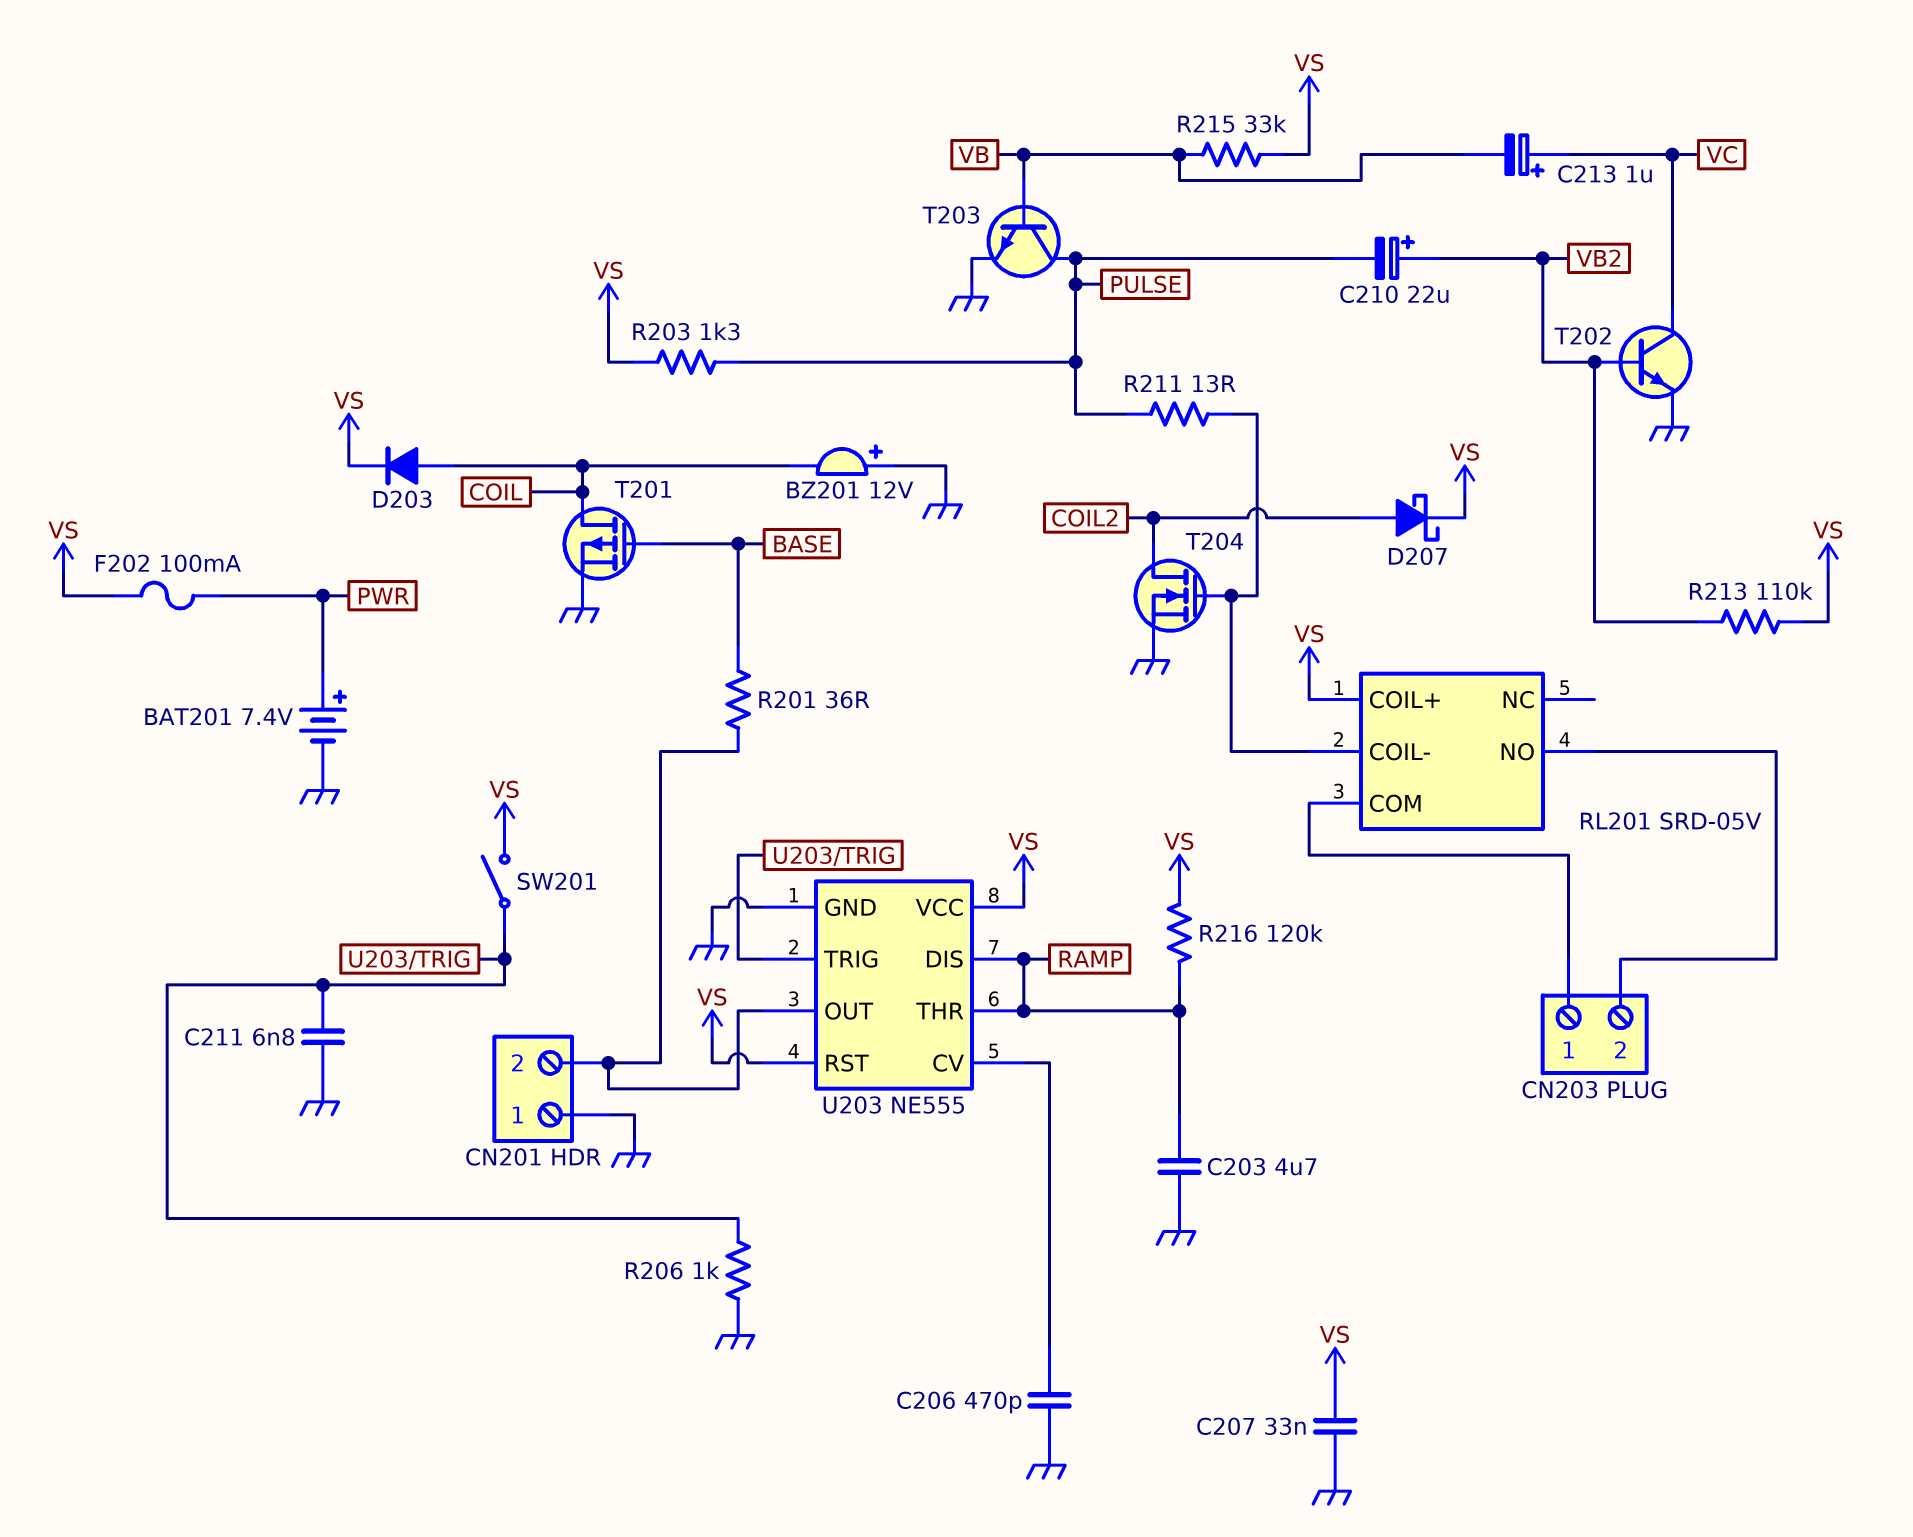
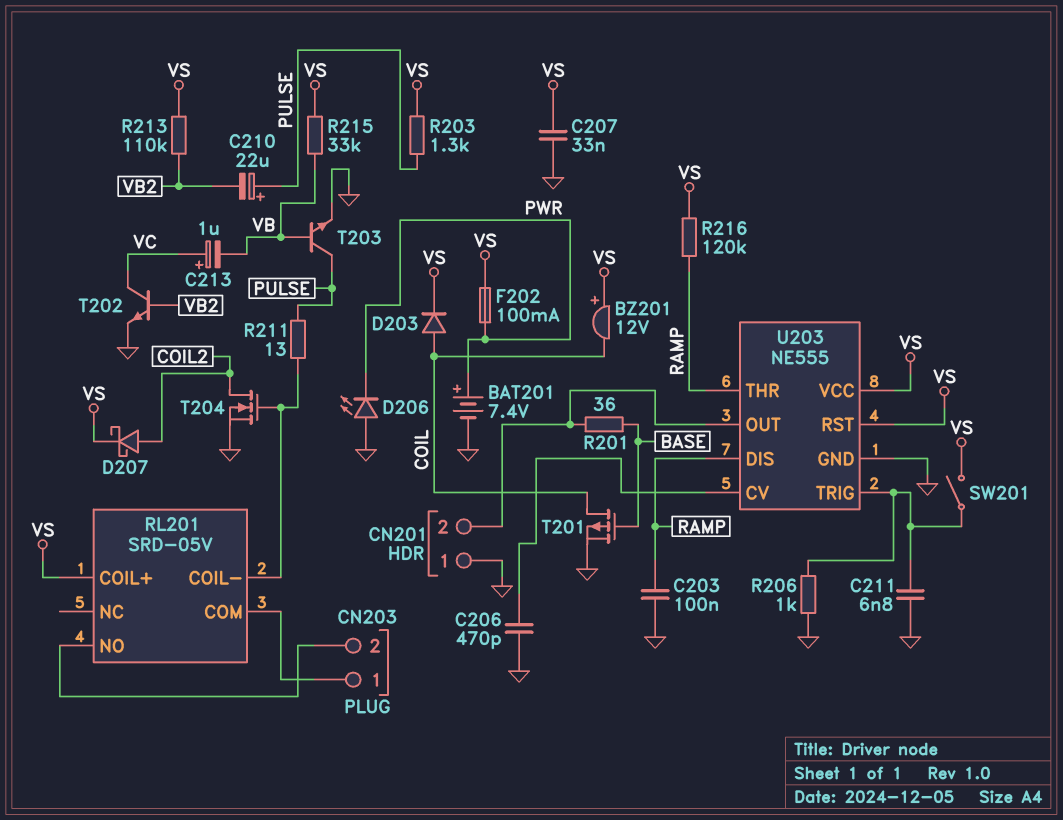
BZ201: buzzer 12V (plus GND, minus COIL) -> buzzer 12V (plus VS, minus COIL)
C203: 4.7uF (GND, RAMP) -> 100nF (GND, RAMP)
C210: 22uF (plus VB2, minus PULSE) -> 22uF (plus PULSE, minus VB2)
D206: none -> LED (A GND, K PWR)

